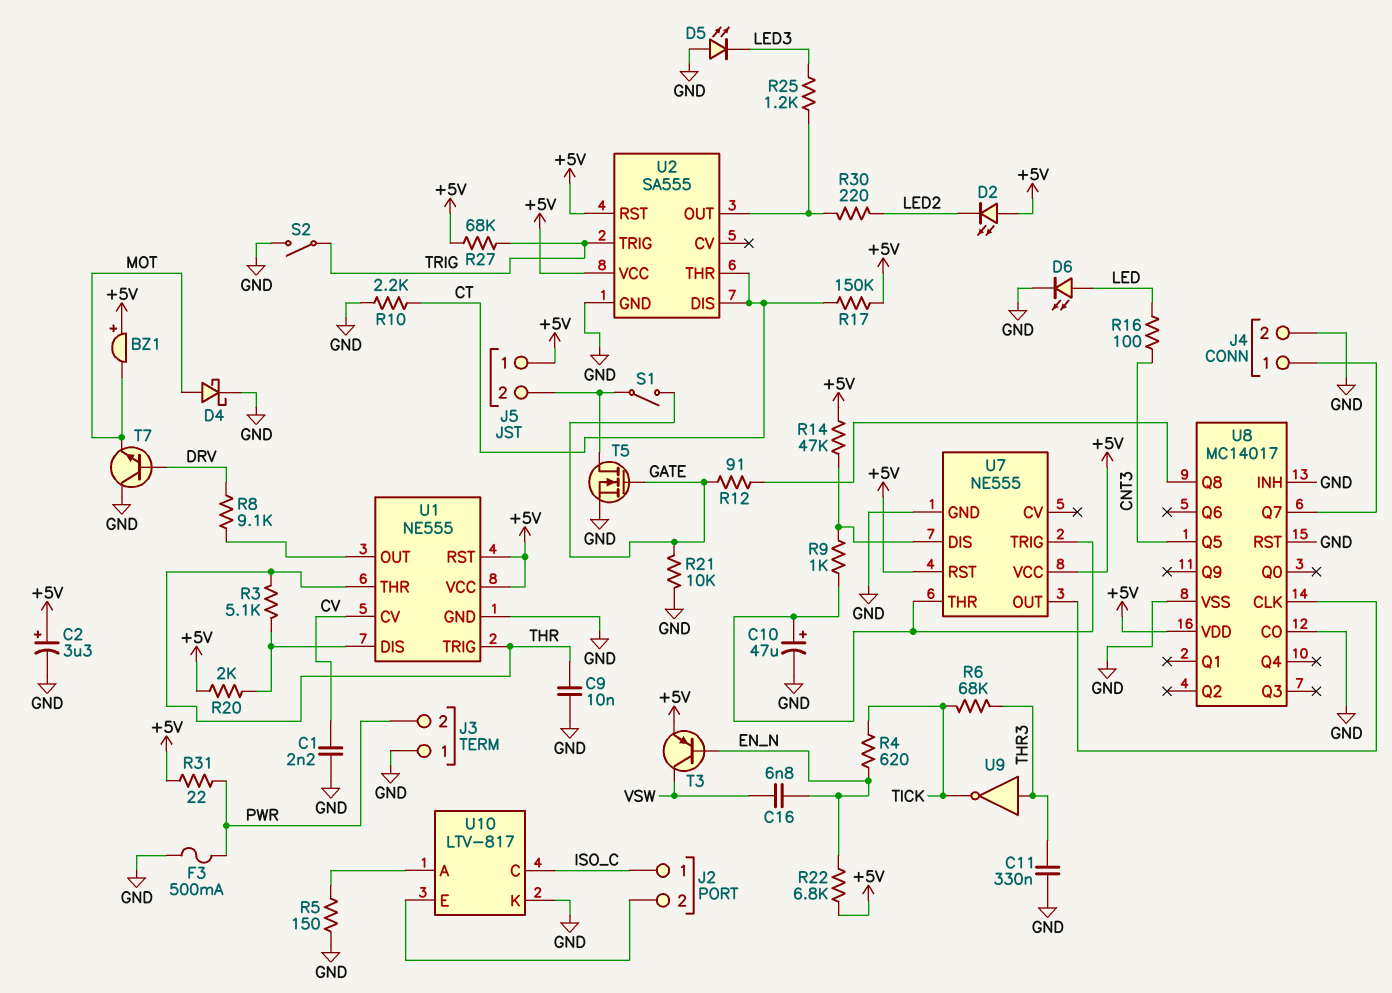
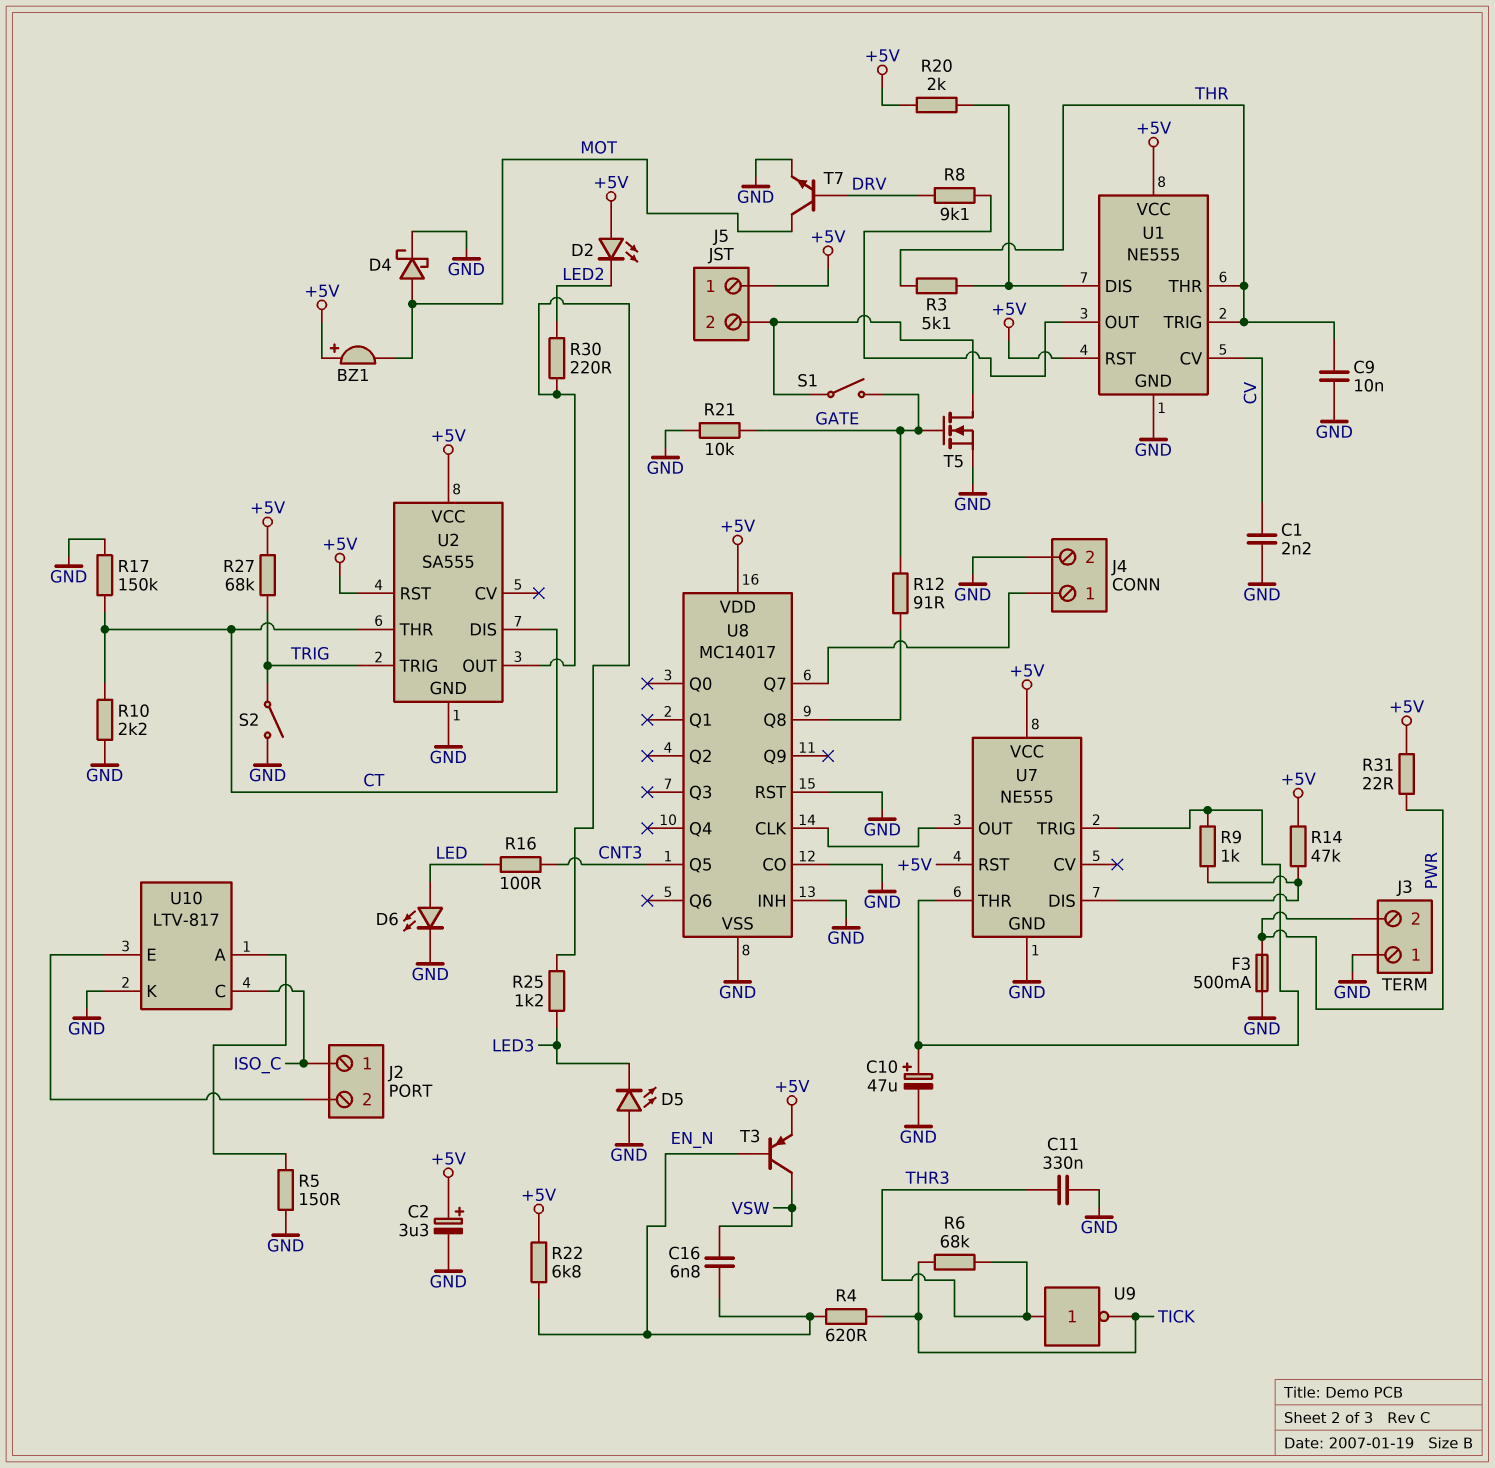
R17: 150k (+5V, CT) -> 150k (CT, GND)
T7: NPN (B DRV, C GND, E MOT) -> NPN (B DRV, C MOT, E GND)

